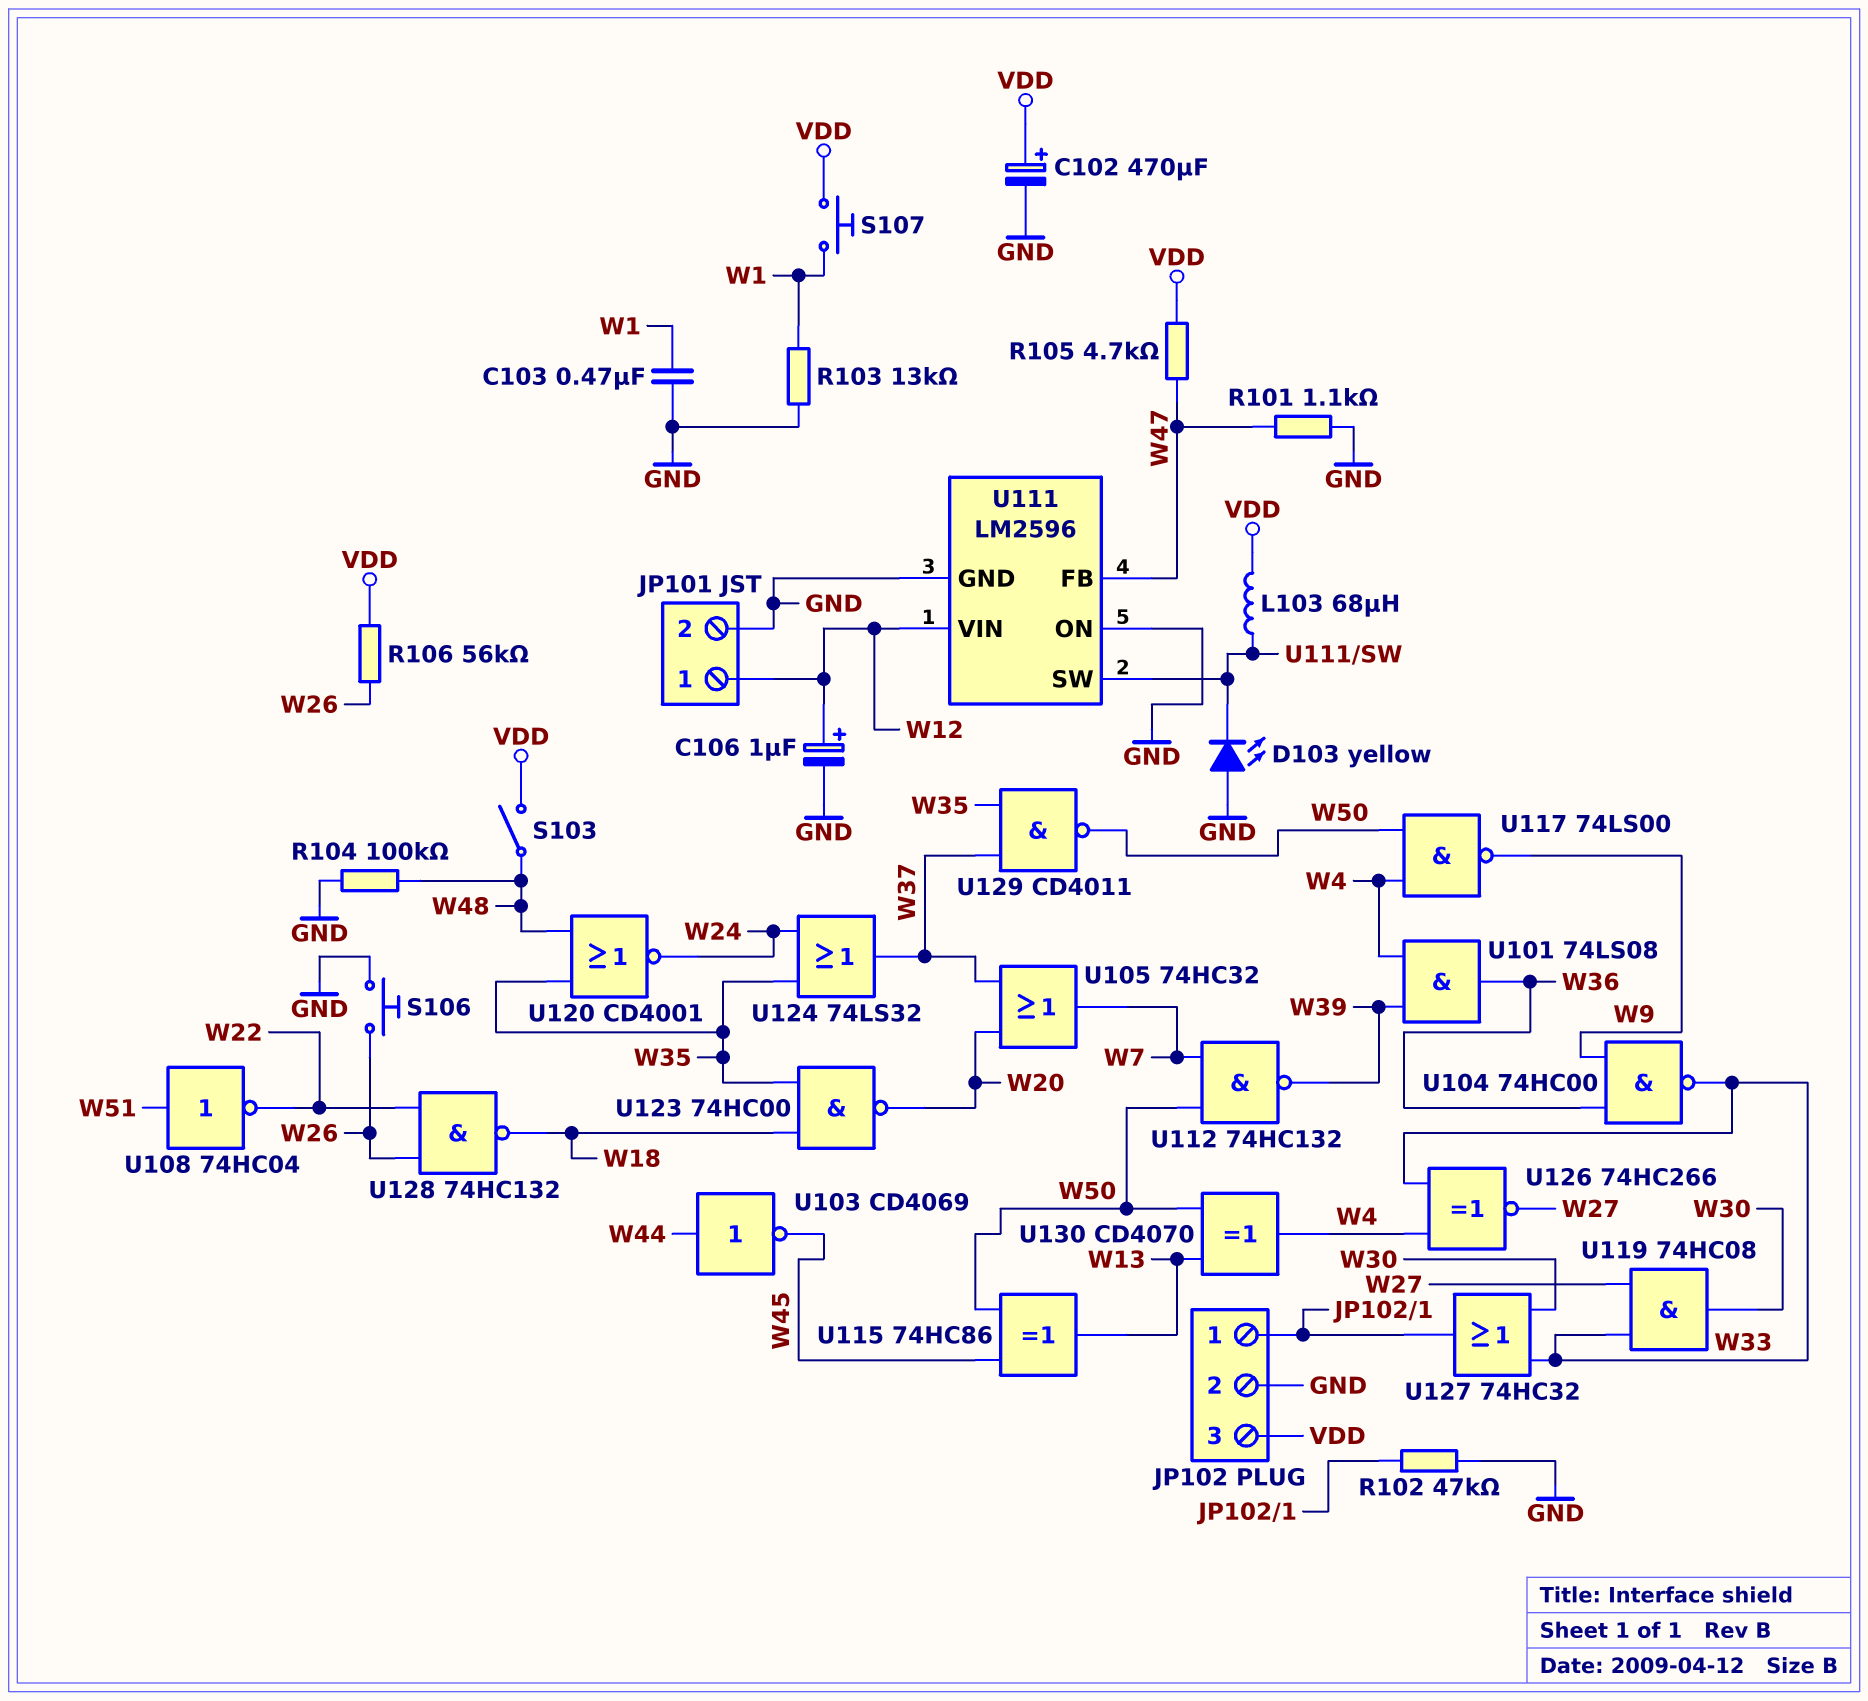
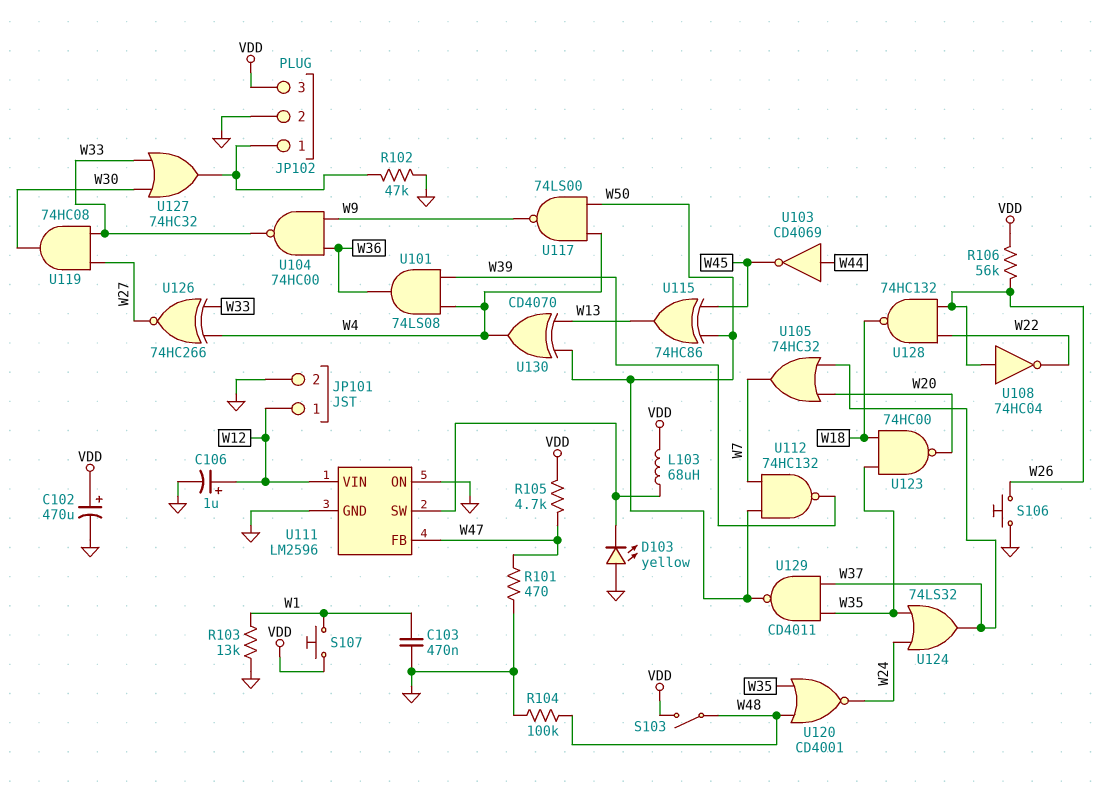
R101: 1.1k (GND, W47) -> 470 (GND, W47)
U108: NOT 74HC04 (in W51, out W22) -> NOT 74HC04 (in W26, out W22)

